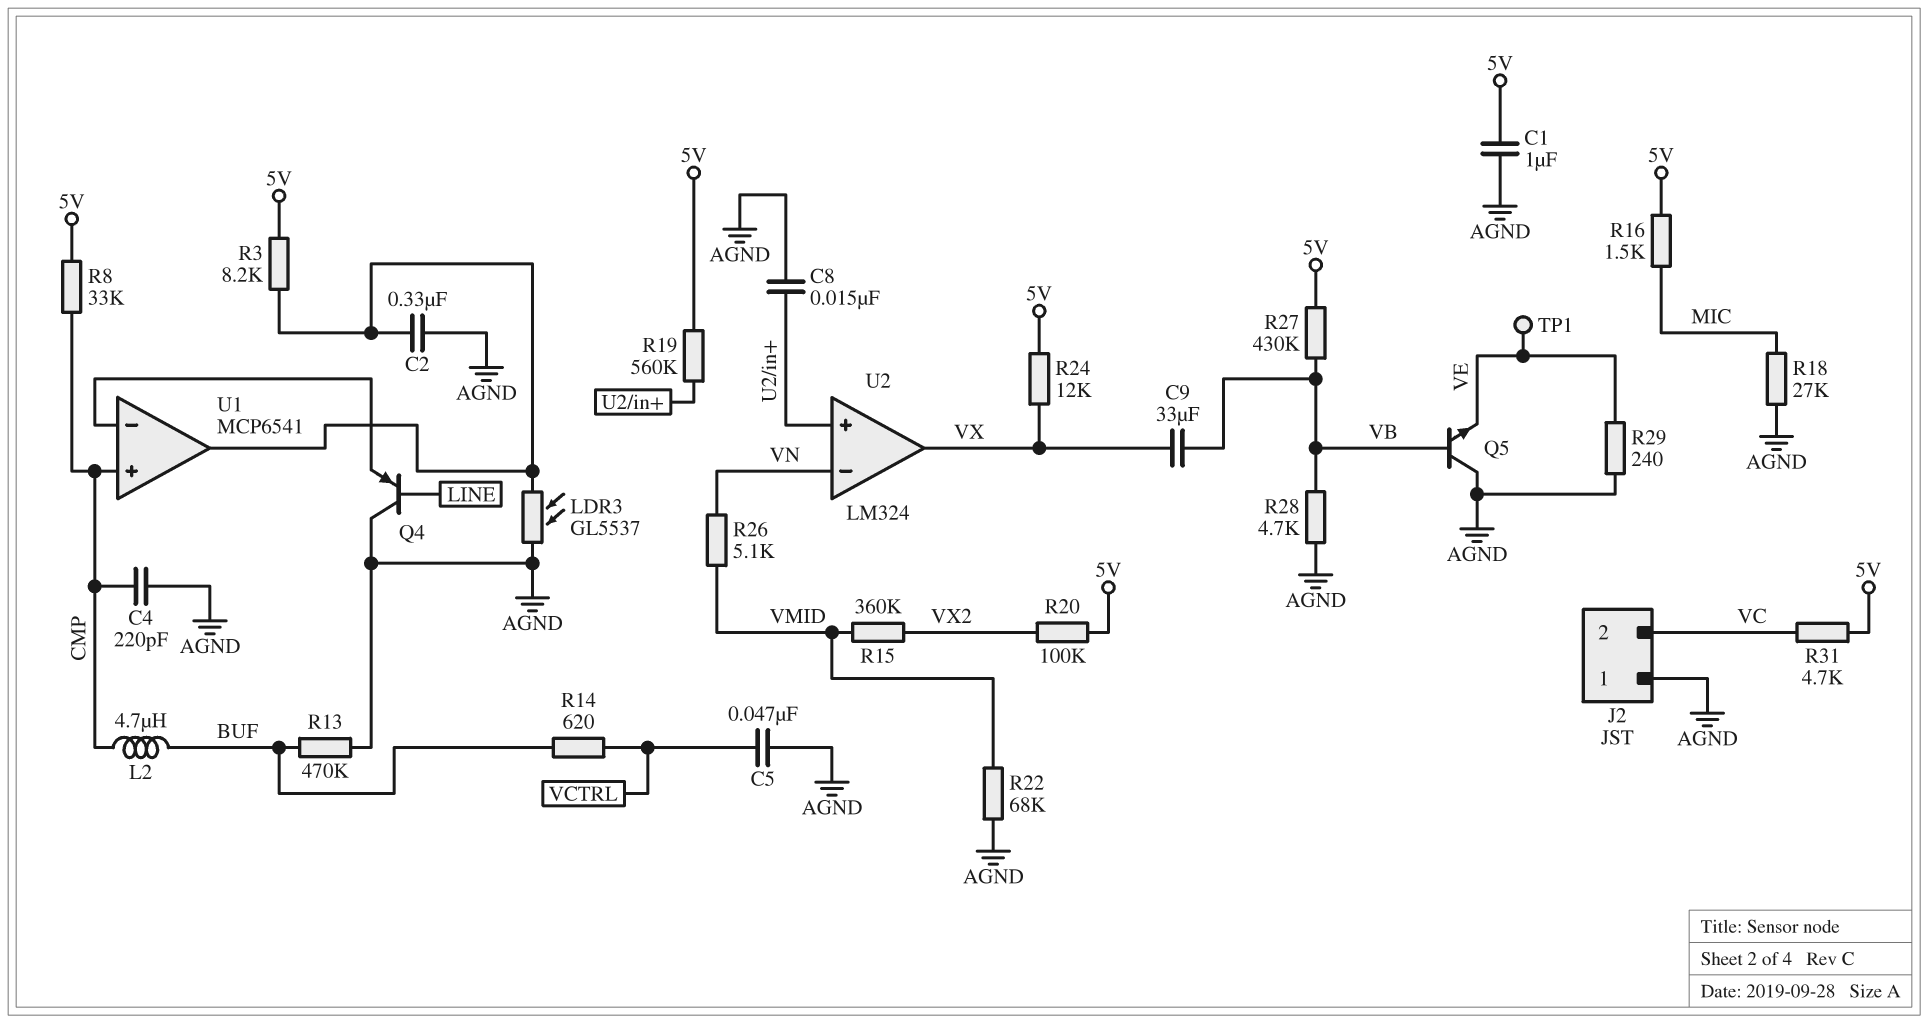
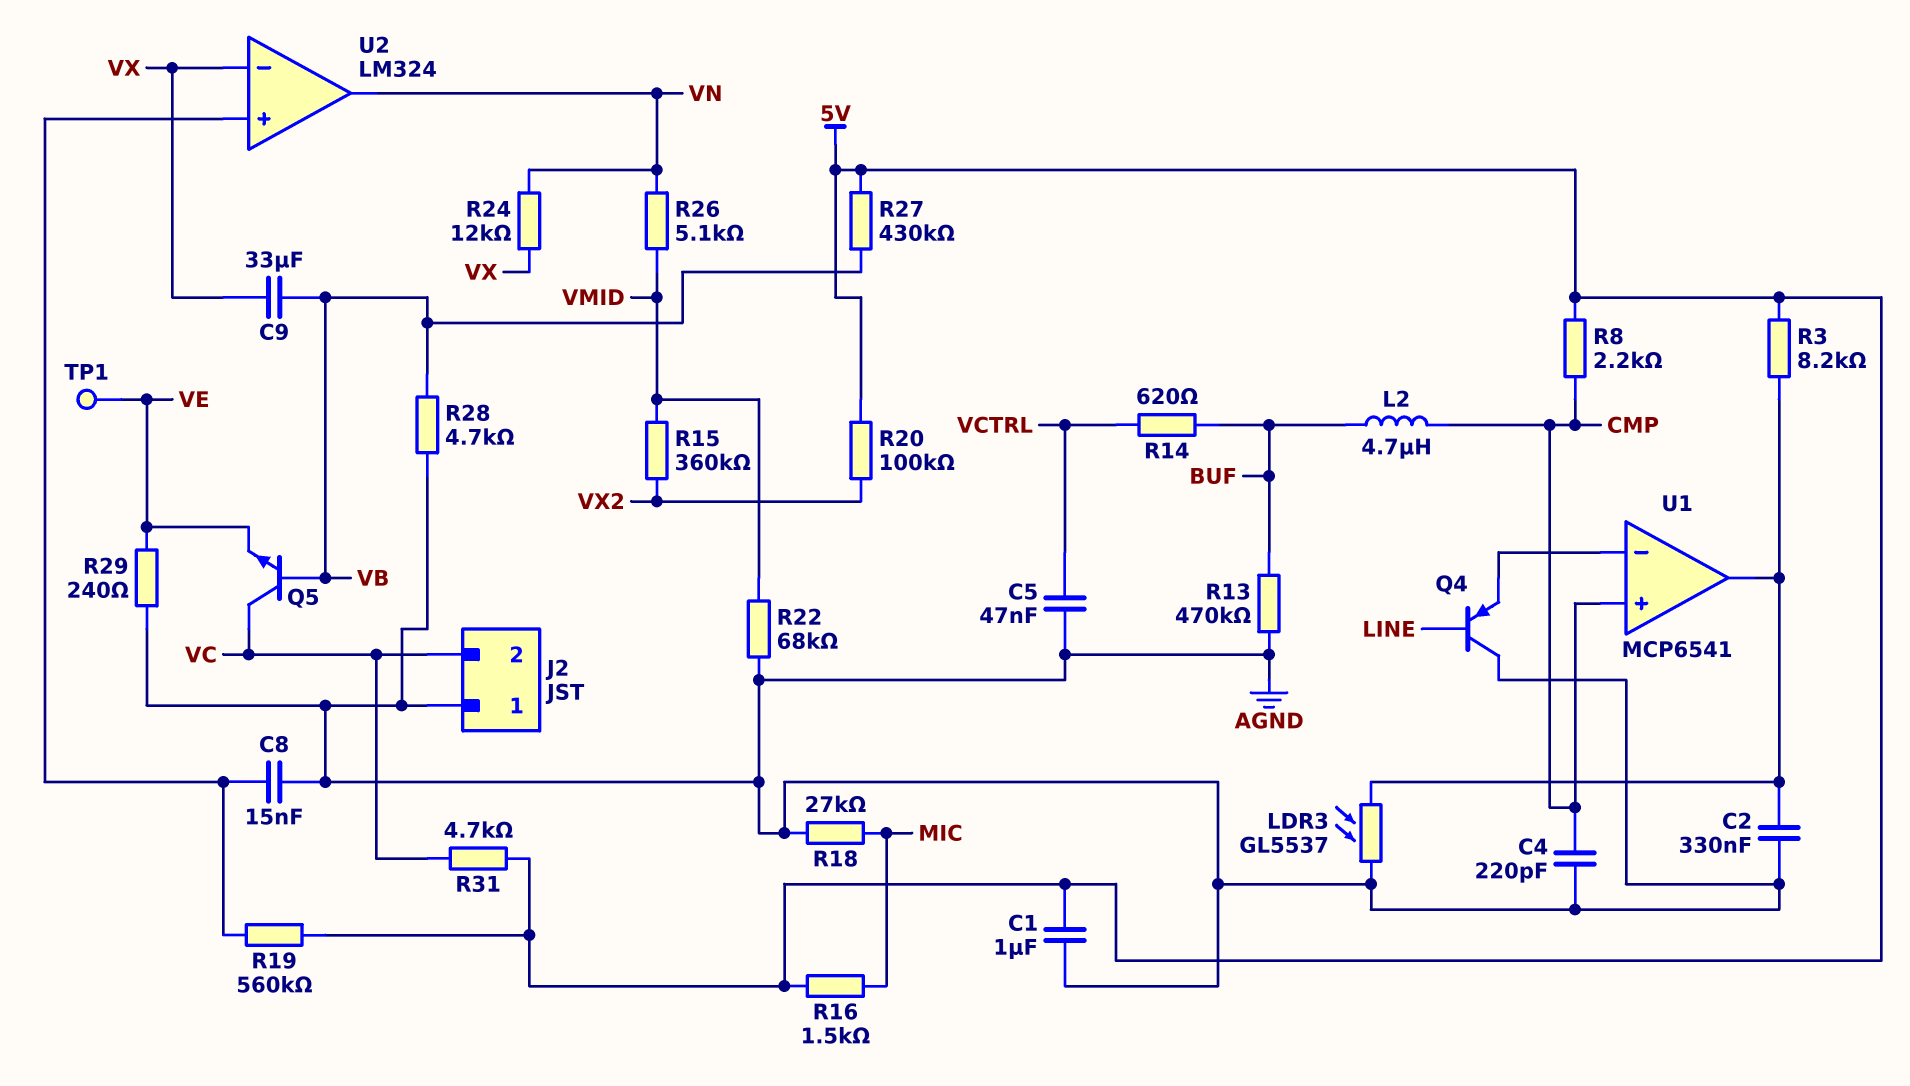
Q5: NPN (B VB, C AGND, E VE) -> NPN (B VB, C VC, E VE)
R8: 33k (5V, CMP) -> 2.2k (5V, CMP)
R24: 12k (5V, VX) -> 12k (VN, VX)
U2 pin in-: VN -> VX
U2 pin out: VX -> VN

